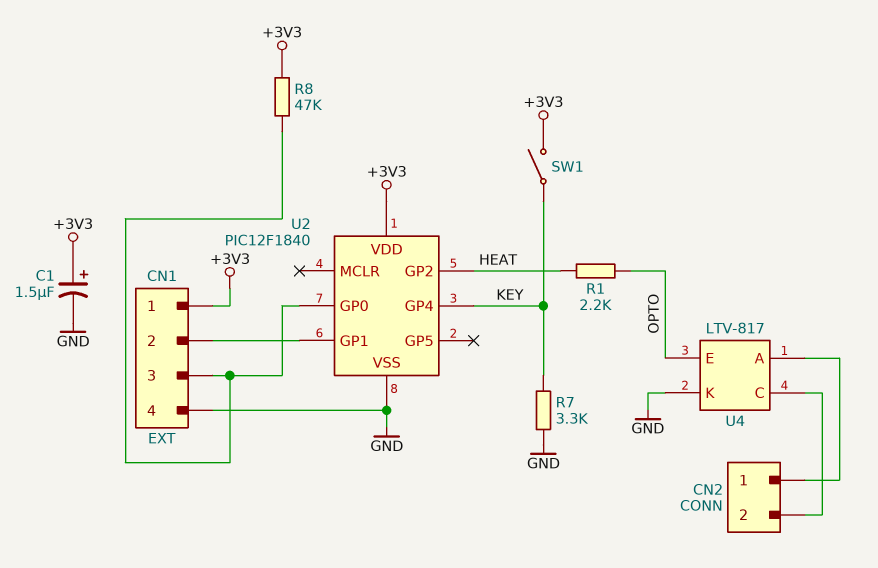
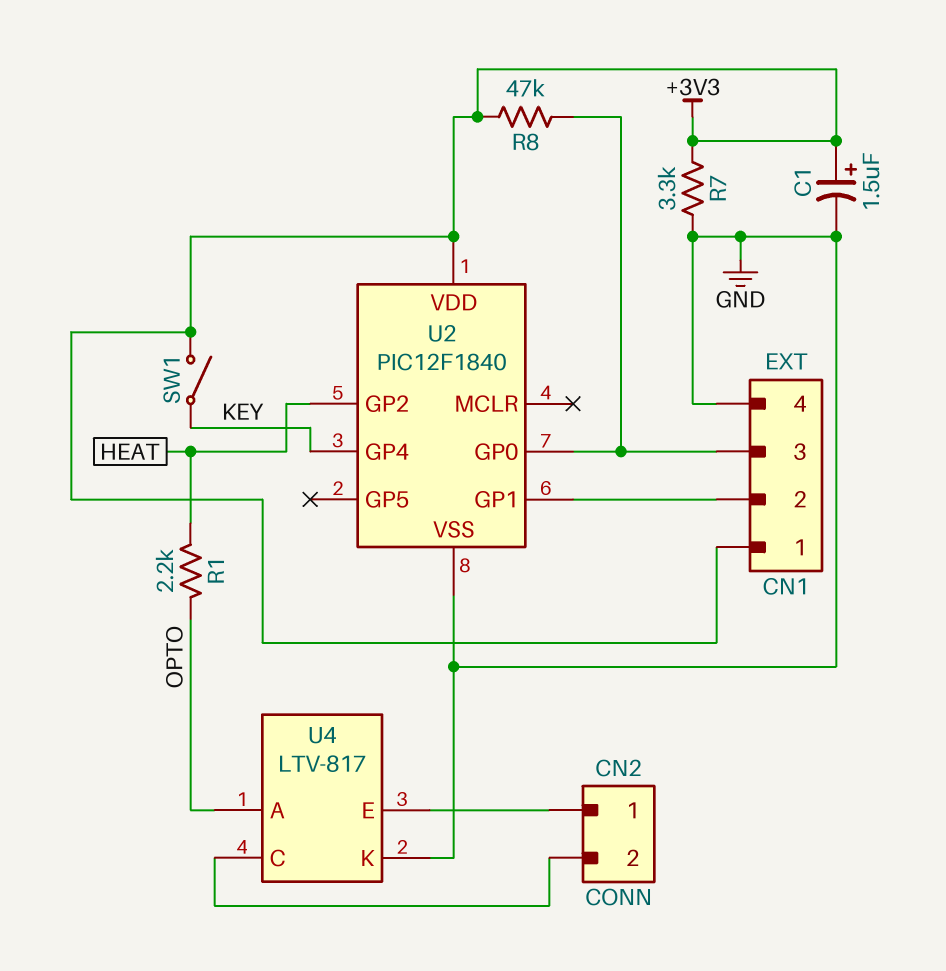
R7: 3.3k (GND, KEY) -> 3.3k (+3V3, GND)
U4 pin A: CN2/1 -> OPTO
U4 pin E: OPTO -> CN2/1

